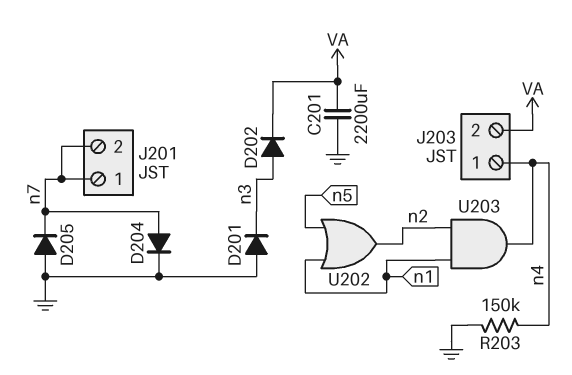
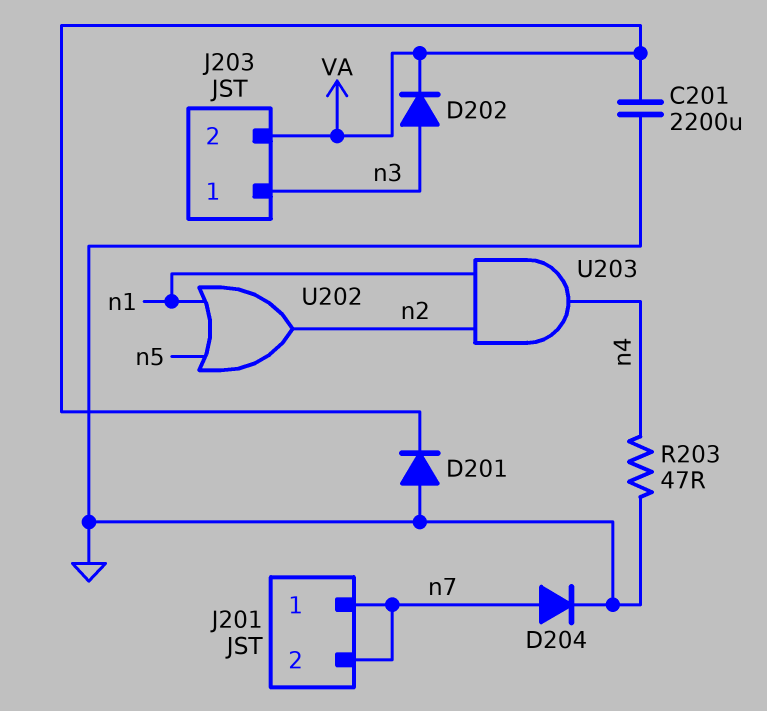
D201: diode (A GND, K n3) -> diode (A GND, K VA)
D205: diode (A GND, K n7) -> none
J203 pin 1: n4 -> n3
R203: 150k (GND, n4) -> 47 (GND, n4)

